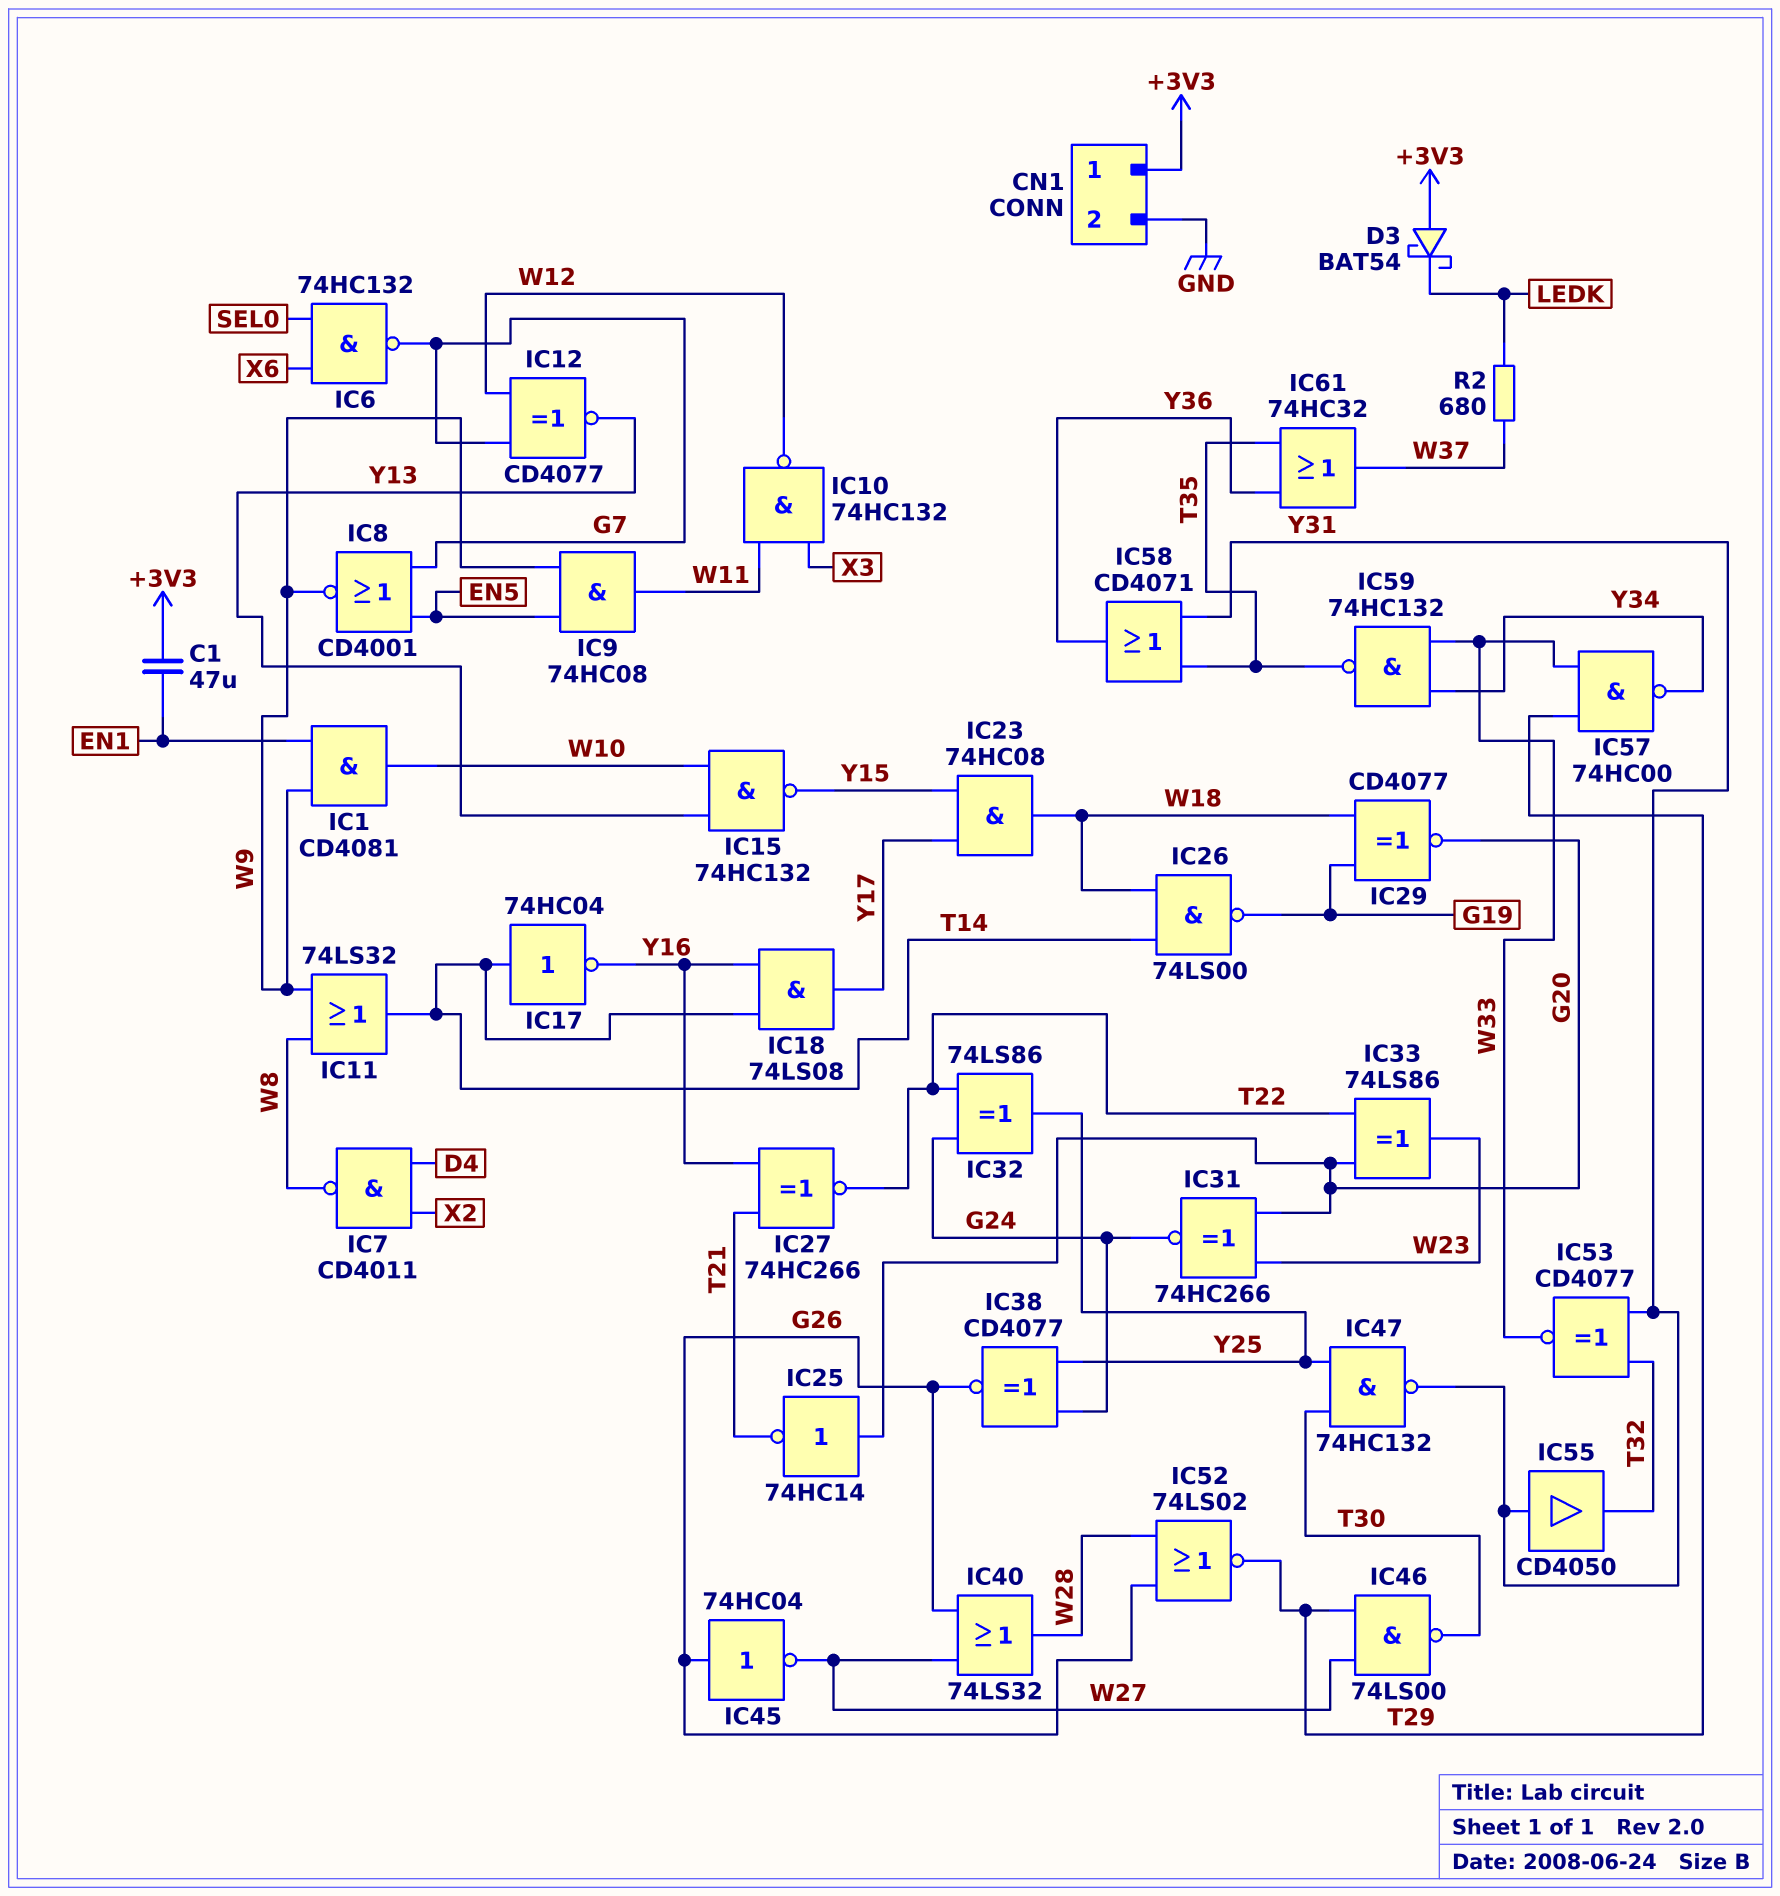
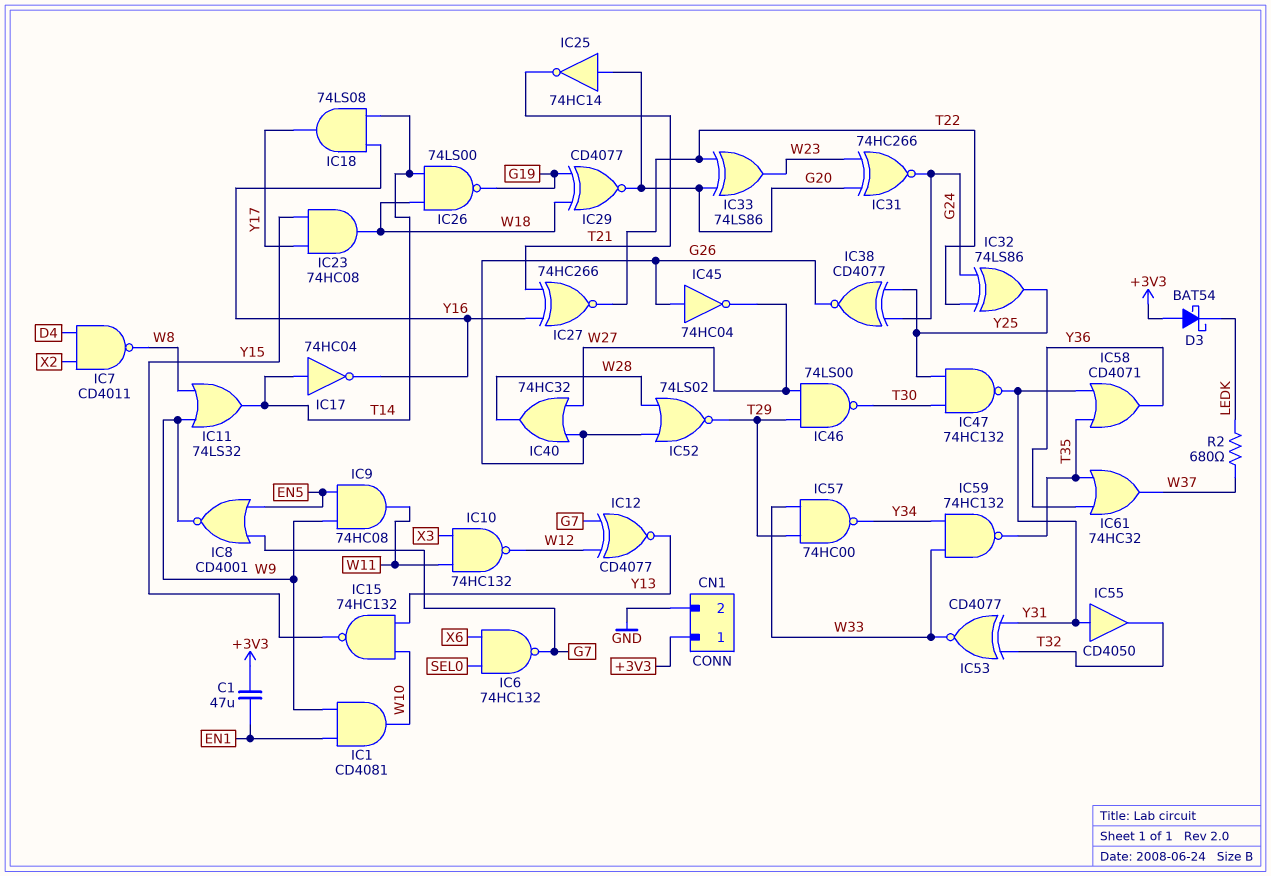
IC40: OR 74LS32 (in G26, in W27, out W28) -> OR 74HC32 (in G26, in W27, out W28)

